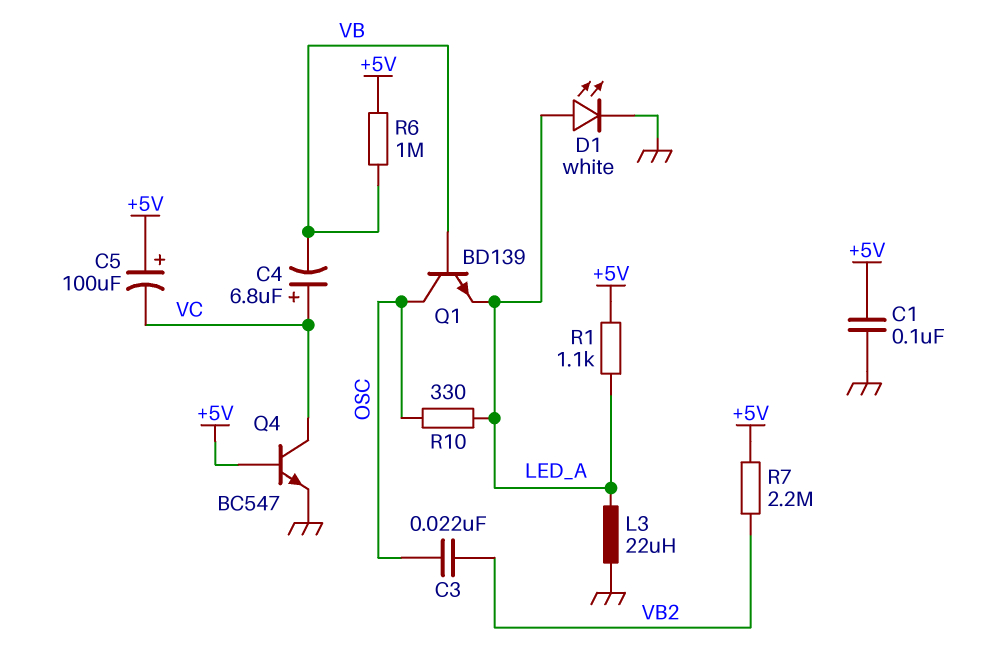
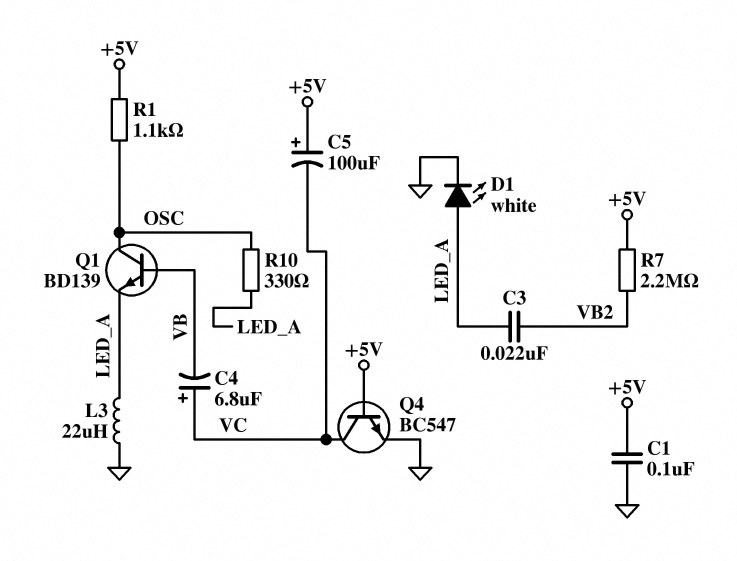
C3: 22nF (OSC, VB2) -> 22nF (LED_A, VB2)
R1: 1.1k (+5V, LED_A) -> 1.1k (+5V, OSC)
R6: 1M (+5V, VB) -> none

